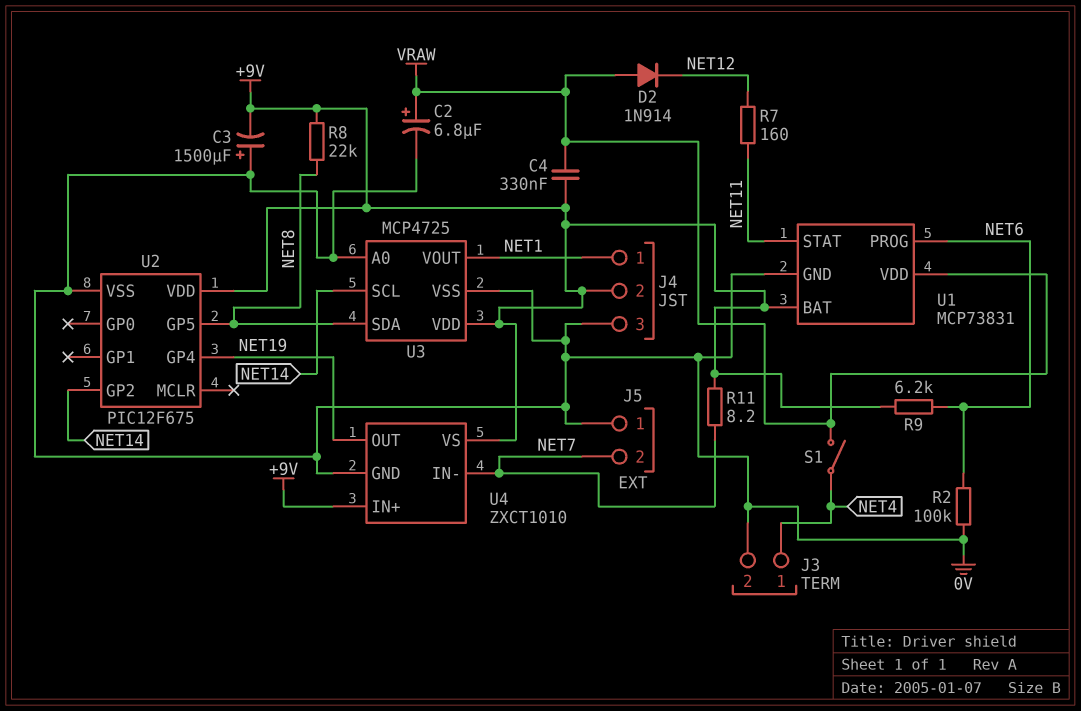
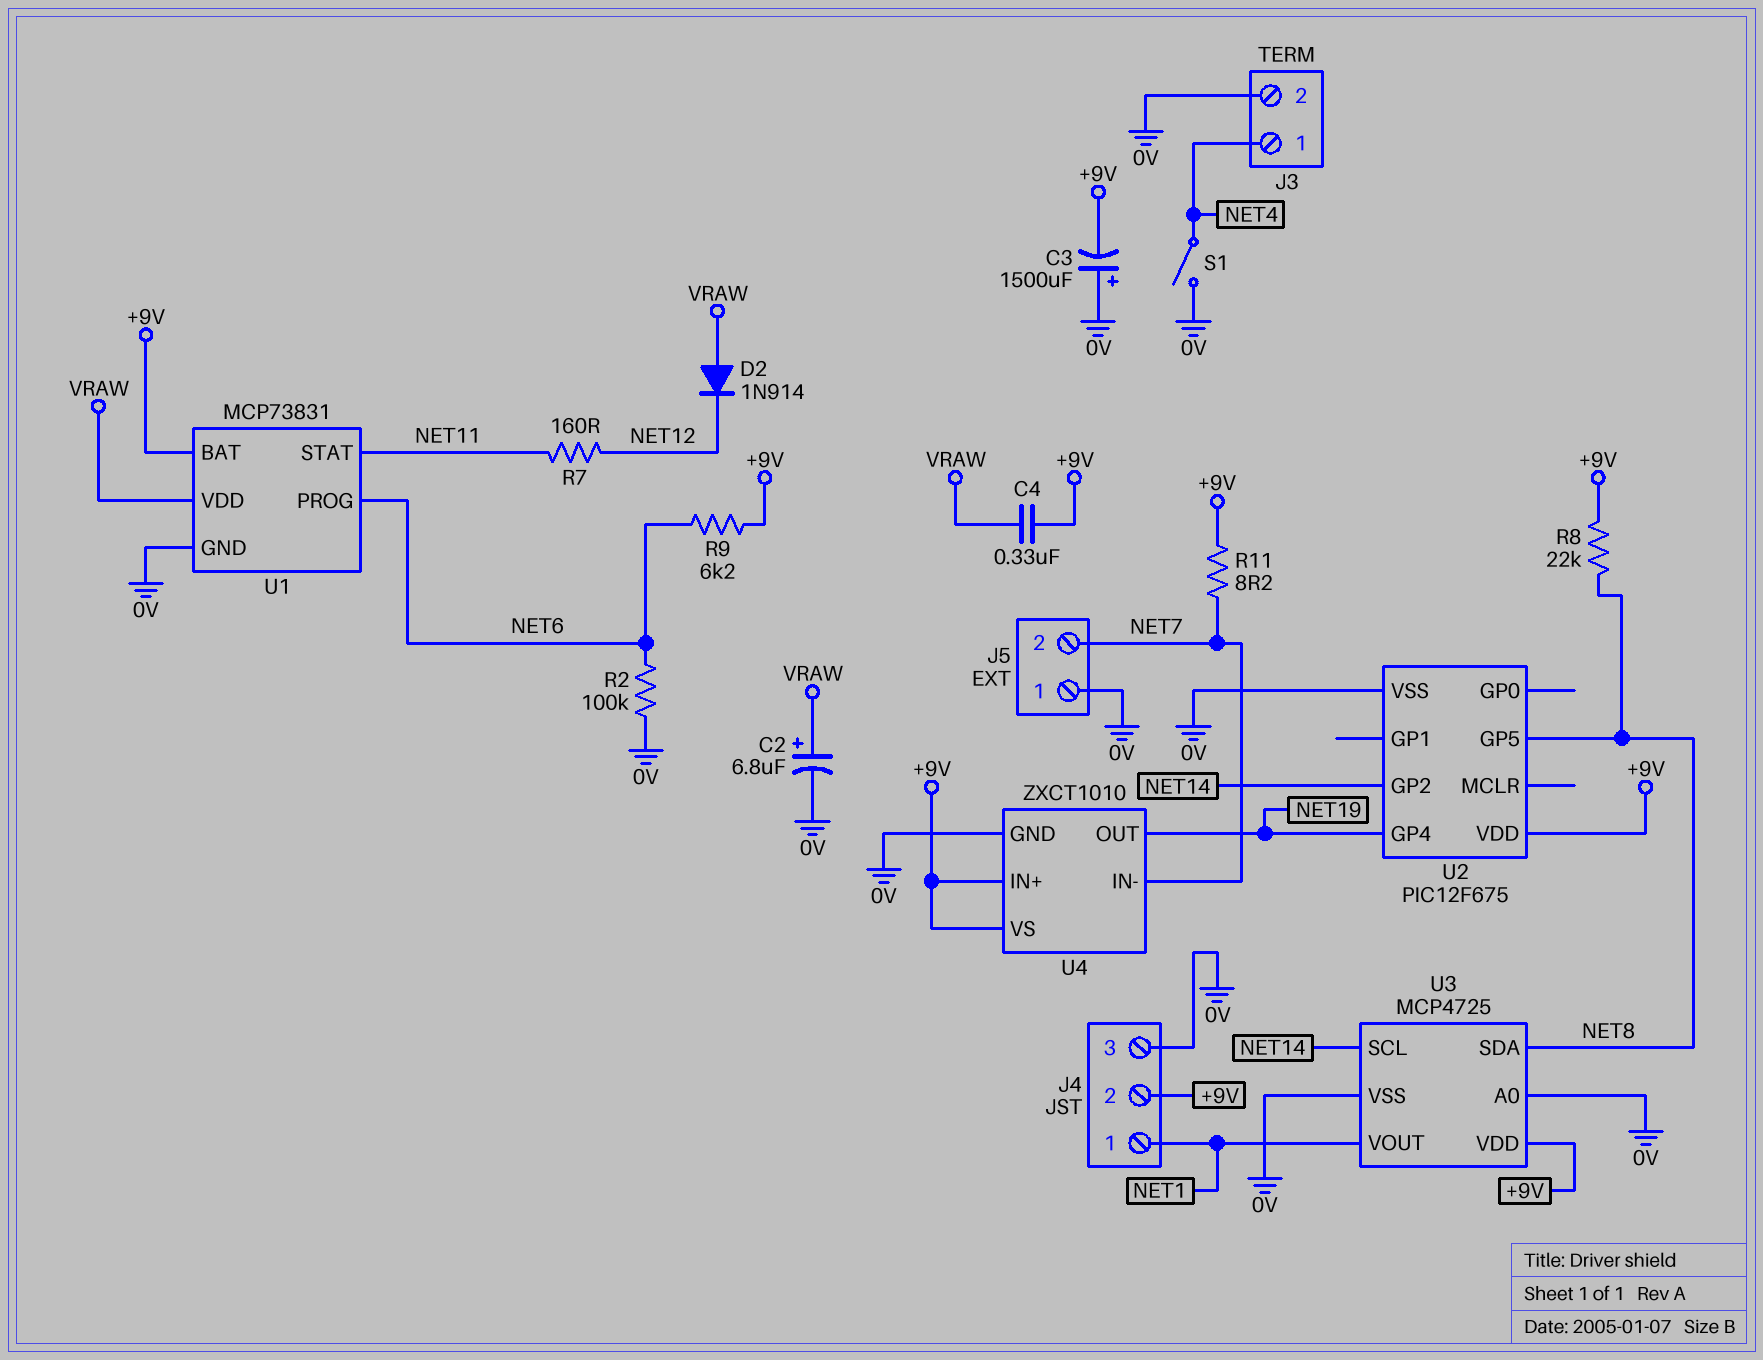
S1: switch (NET4, VRAW) -> switch (0V, NET4)

